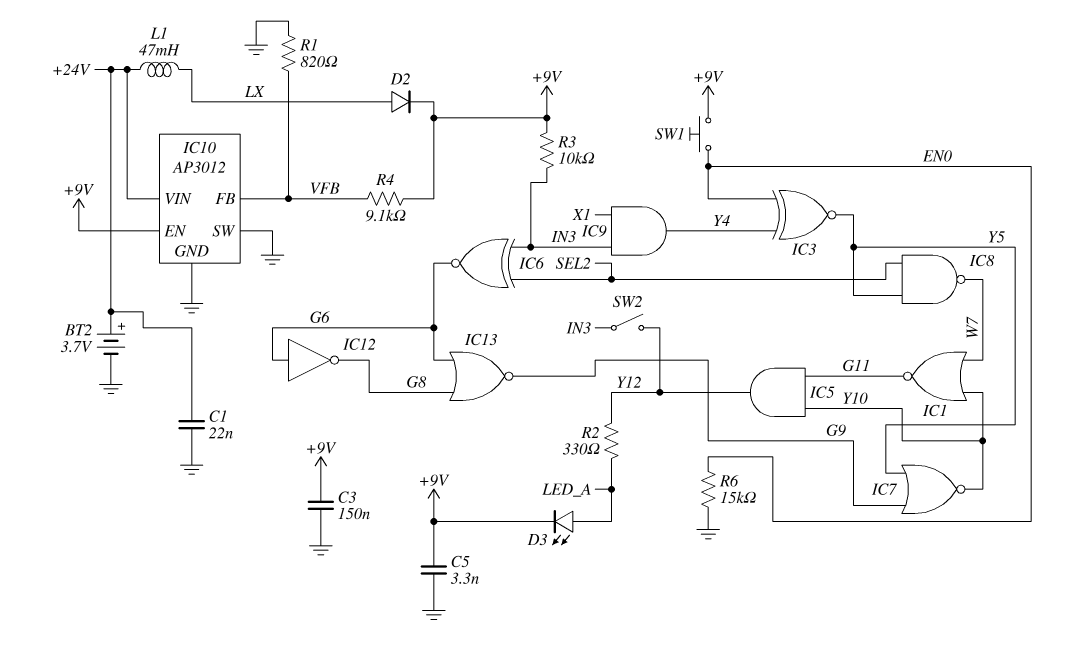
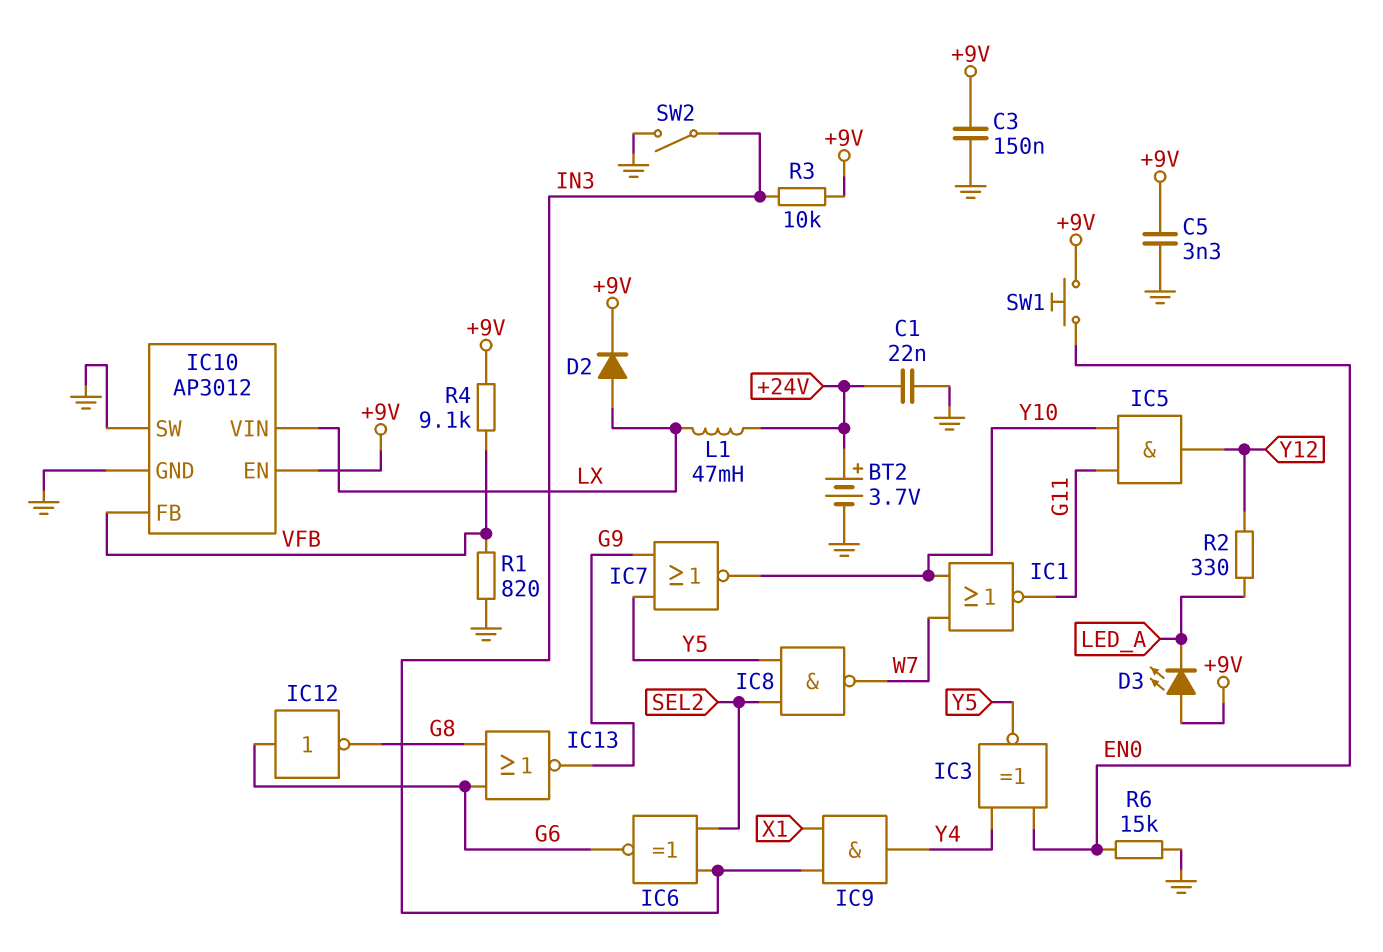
D3: LED (A LED_A, K +9V) -> LED (A +9V, K LED_A)
IC10 pin VIN: +24V -> LX
SW2: switch (IN3, Y12) -> switch (GND, IN3)

